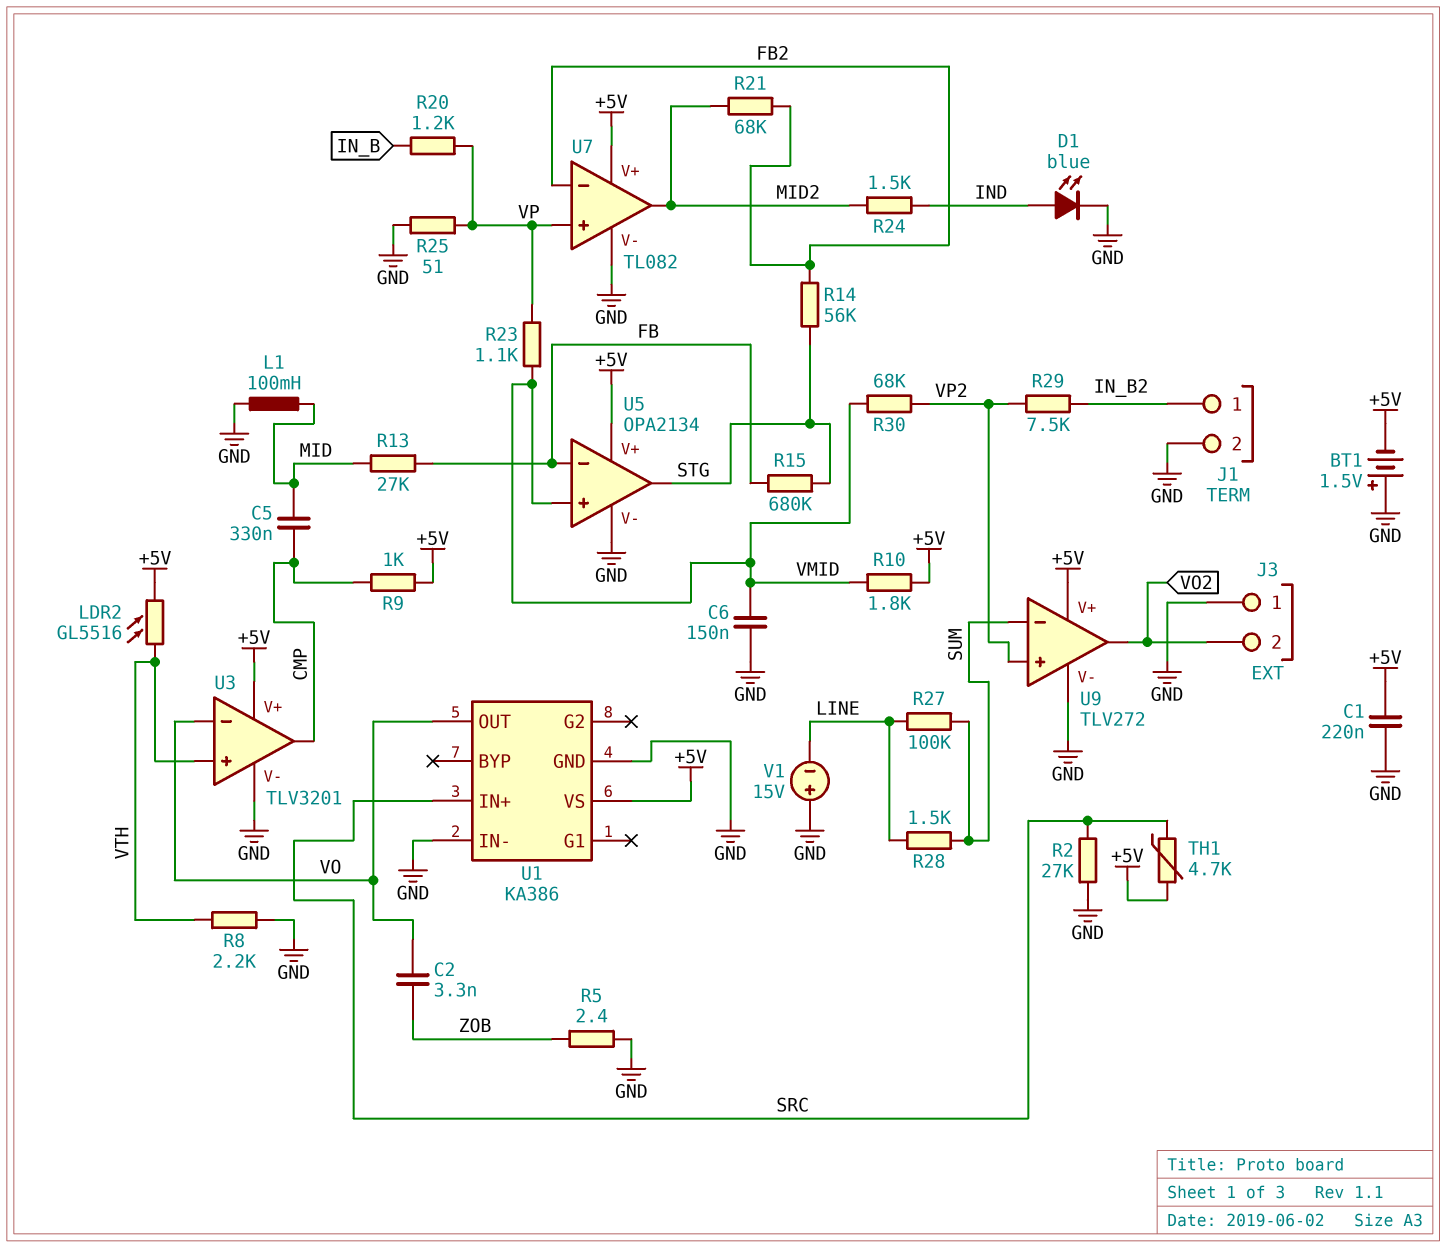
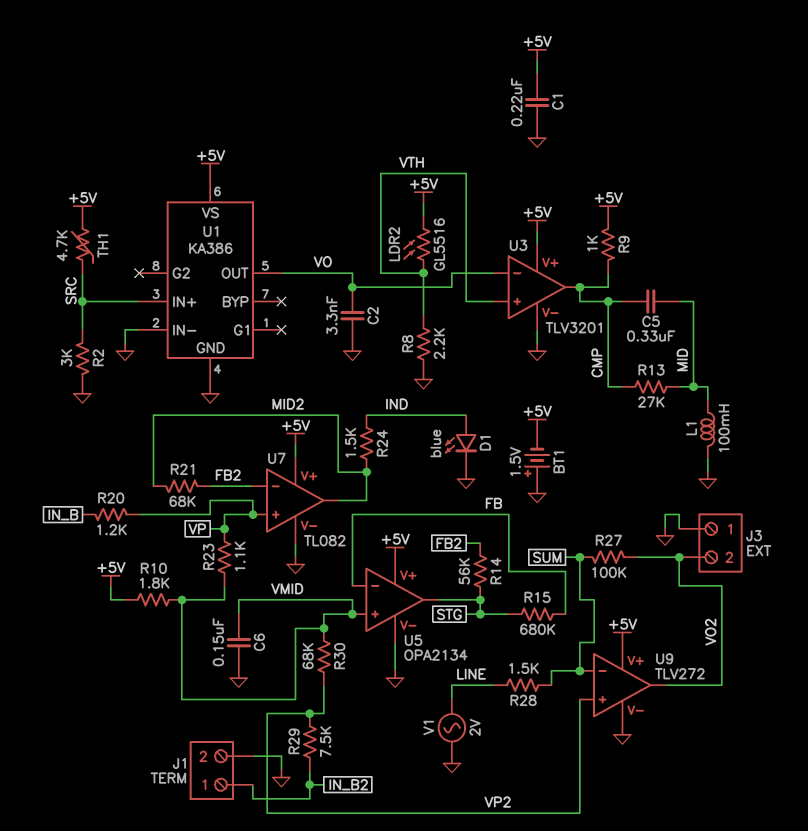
C2: 3.3nF (VO, ZOB) -> 3.3nF (GND, VO)
R2: 27k (GND, SRC) -> 3k (GND, SRC)
R5: 2.4 (GND, ZOB) -> none
R13: 27k (FB, MID) -> 27k (CMP, MID)
R25: 51 (GND, VP) -> none
R27: 100k (LINE, SUM) -> 100k (SUM, VO2)
V1: 15V (plus GND, minus LINE) -> AC 2V (GND, LINE)

